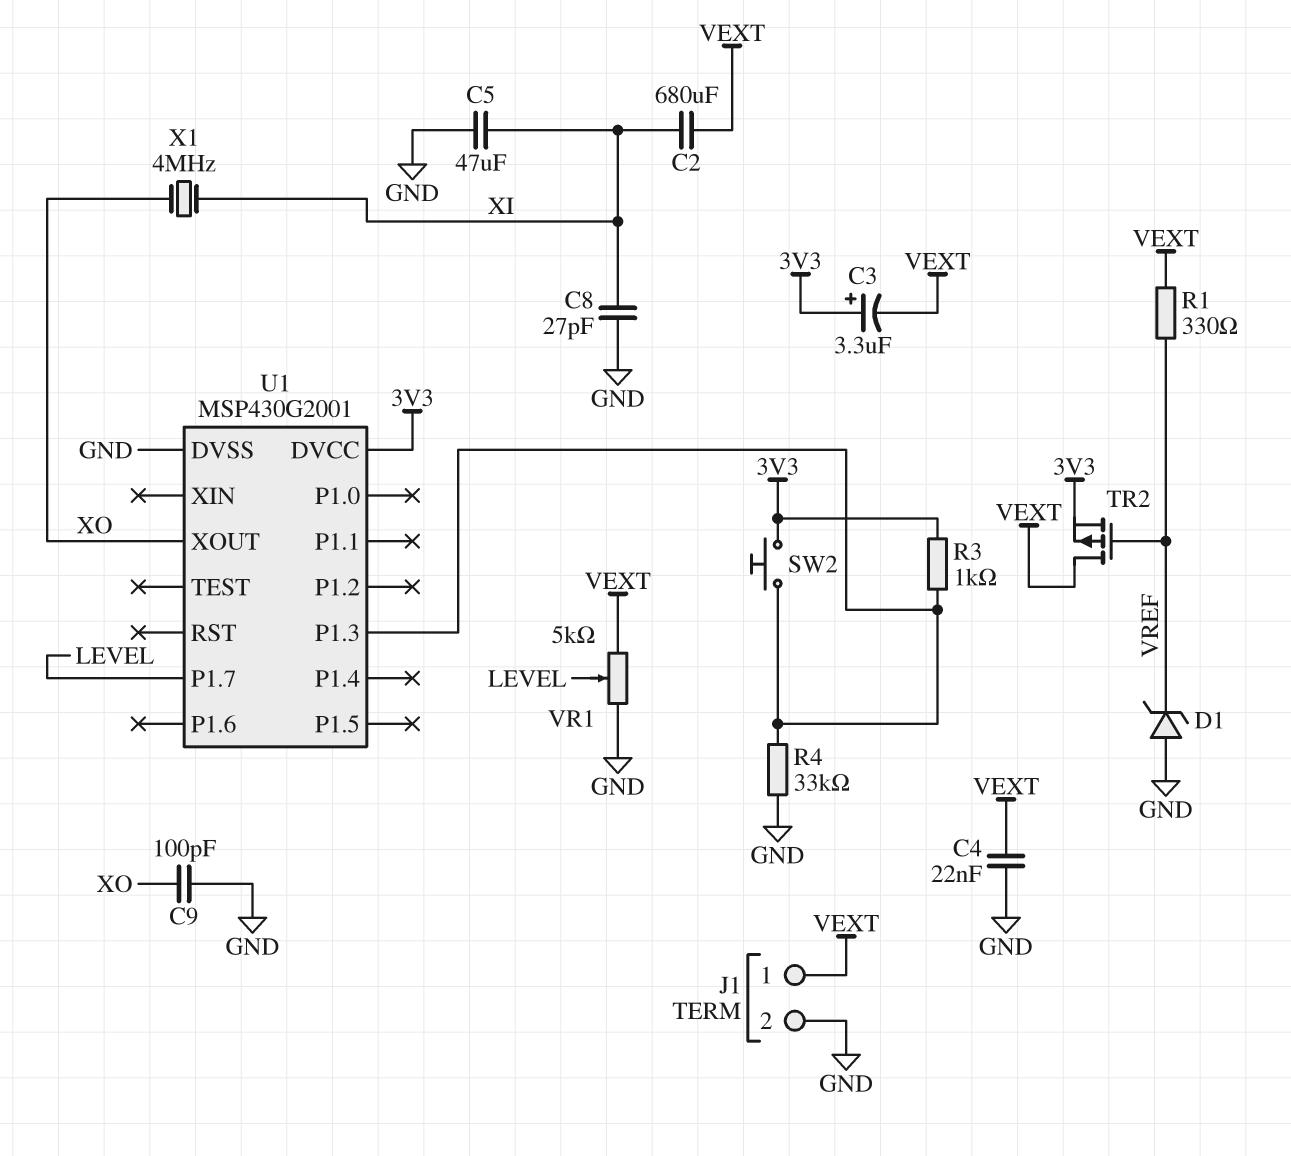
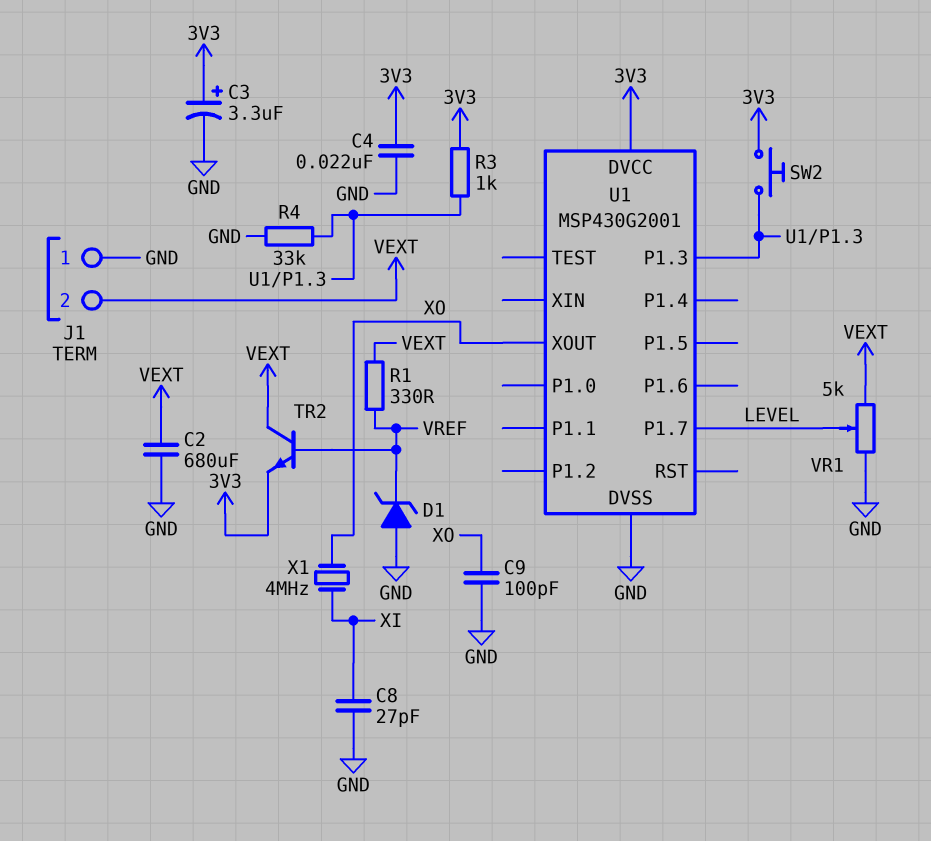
C2: 680uF (VEXT, XI) -> 680uF (GND, VEXT)
C3: 3.3uF (plus 3V3, minus VEXT) -> 3.3uF (plus 3V3, minus GND)
C4: 22nF (GND, VEXT) -> 22nF (3V3, GND)
C5: 47uF (GND, XI) -> none
J1 pin 1: VEXT -> GND
J1 pin 2: GND -> VEXT
TR2: PMOS (G VREF, D VEXT, S 3V3) -> NPN (B VREF, C VEXT, E 3V3)

